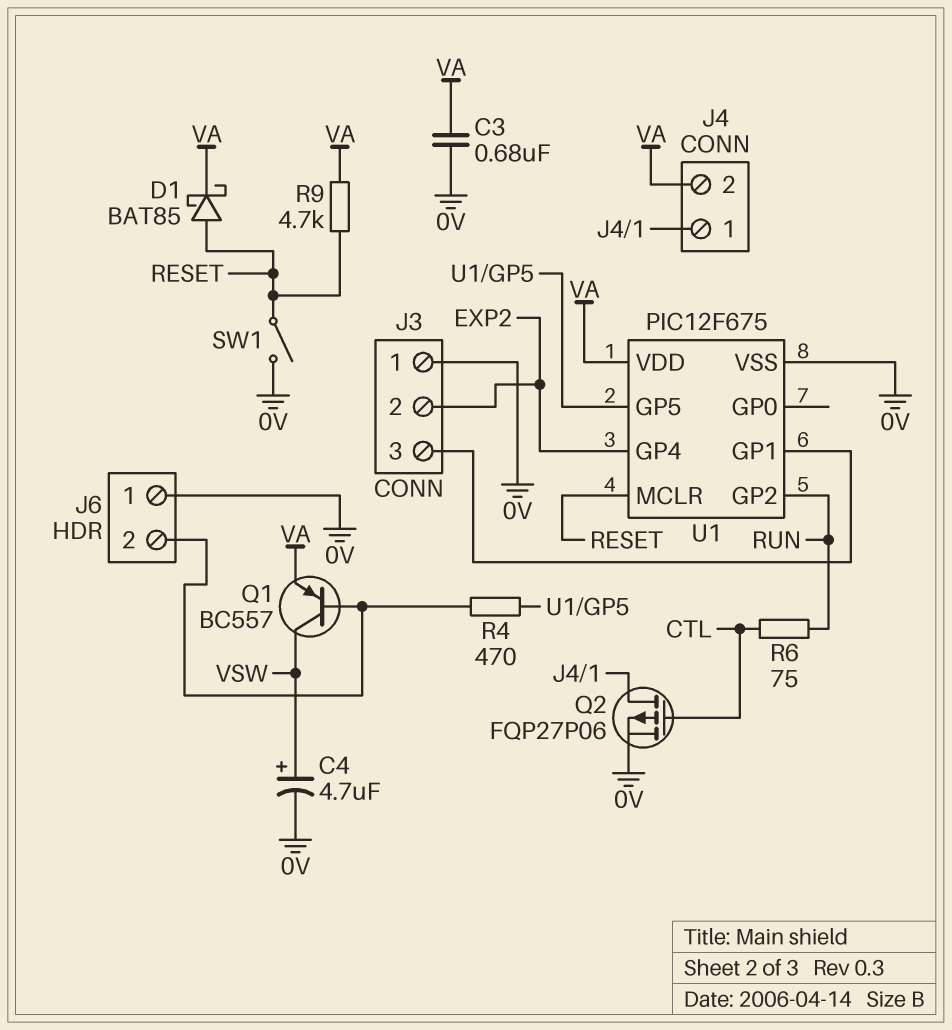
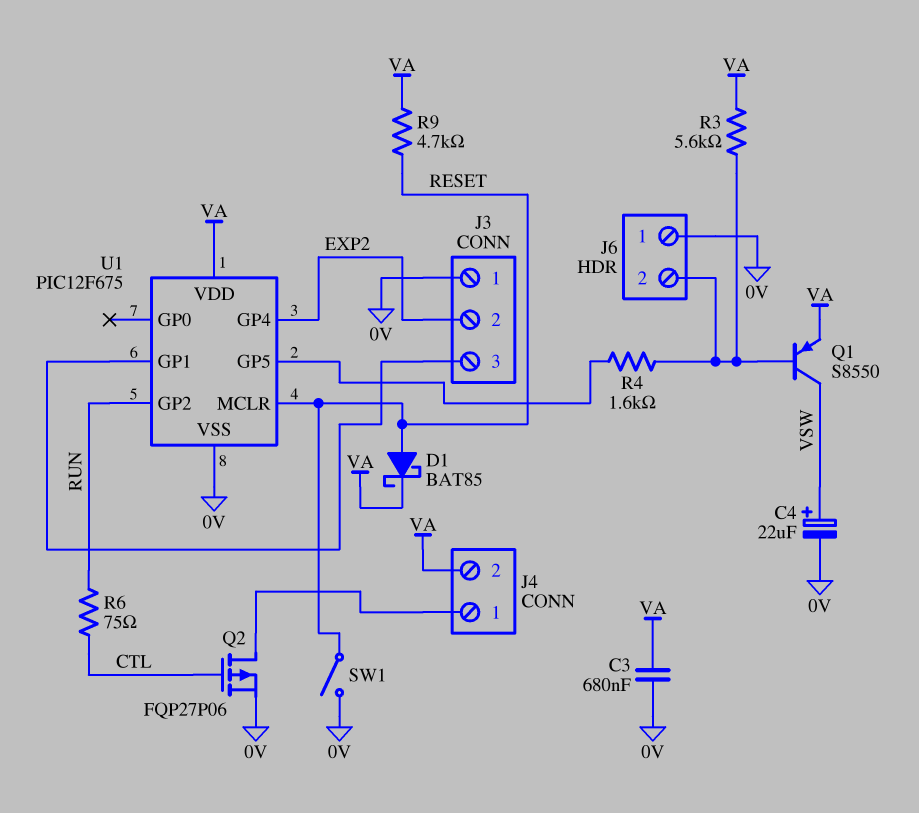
C4: 4.7uF (plus VSW, minus 0V) -> 22uF (plus VSW, minus 0V)
Q1: PNP BC557 (B J6/2, C VSW, E VA) -> PNP S8550 (B J6/2, C VSW, E VA)
R3: none -> 5.6k (J6/2, VA)
R4: 470 (J6/2, U1/GP5) -> 1.6k (J6/2, U1/GP5)

